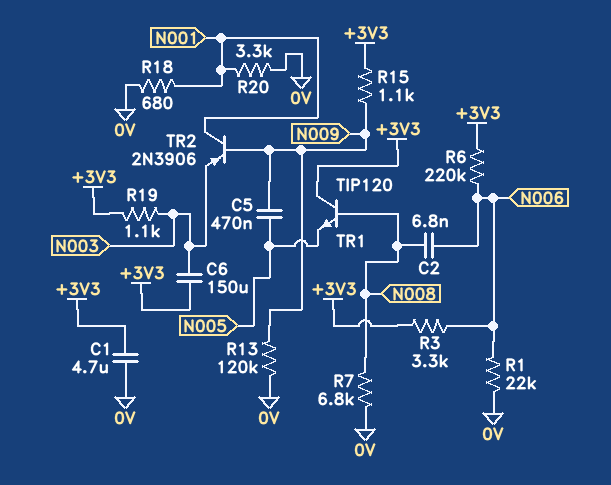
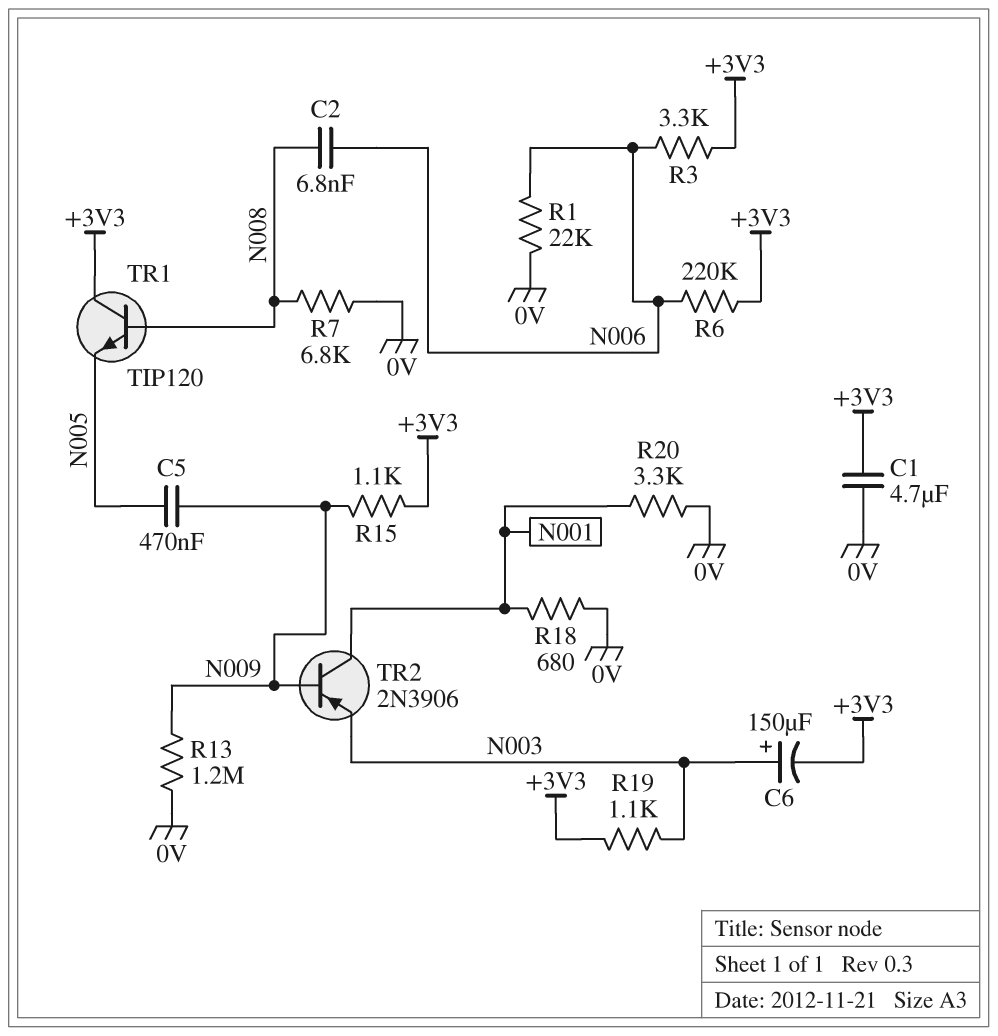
C6: 150uF (+3V3, N003) -> 150uF (plus N003, minus +3V3)
R13: 120k (0V, N009) -> 1.2M (0V, N009)

